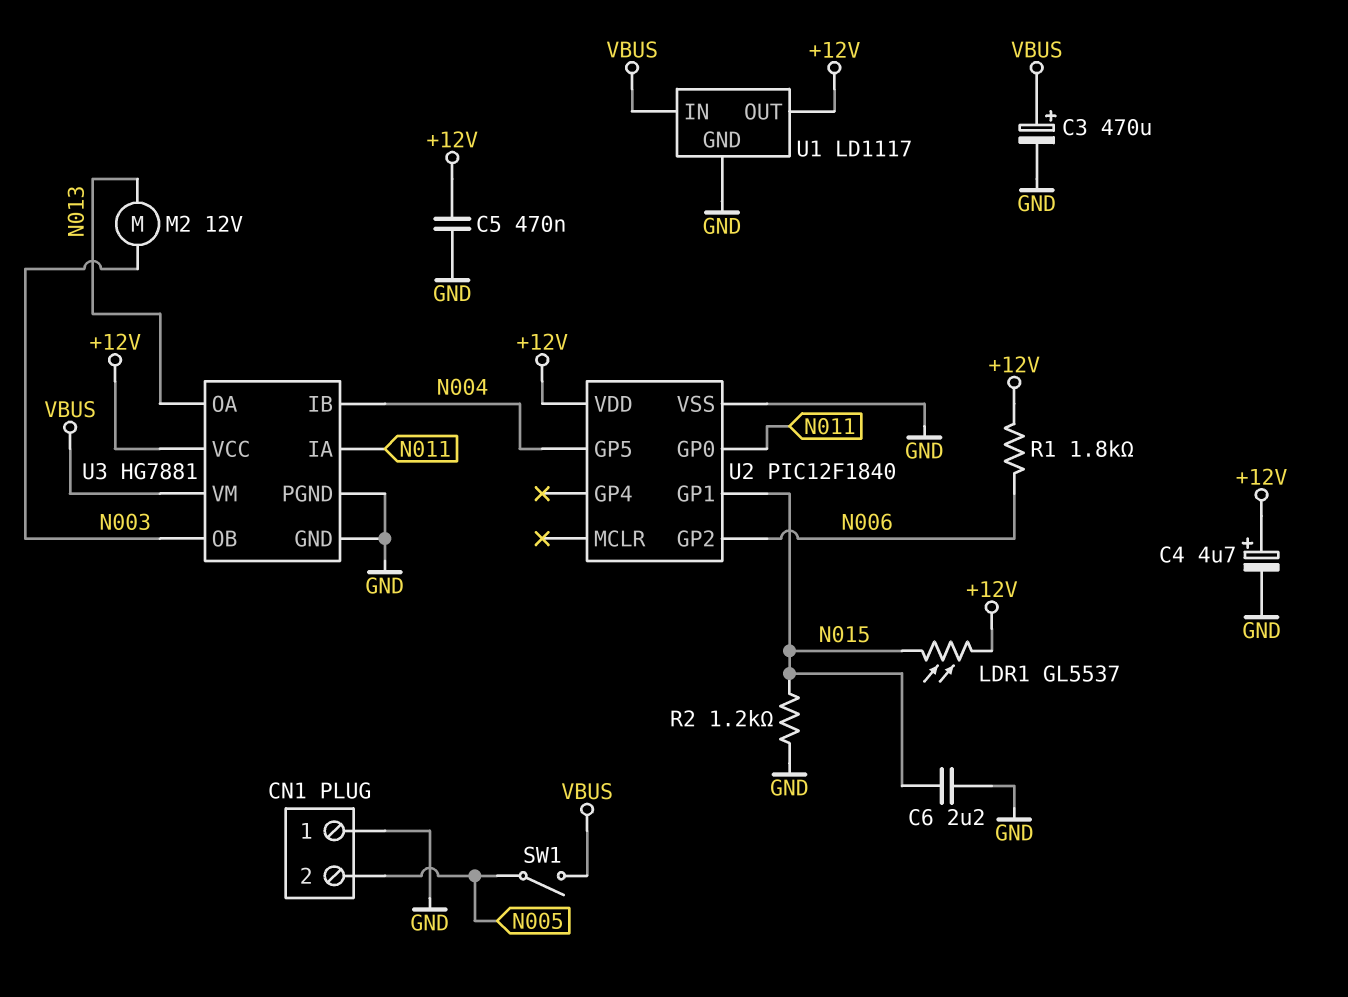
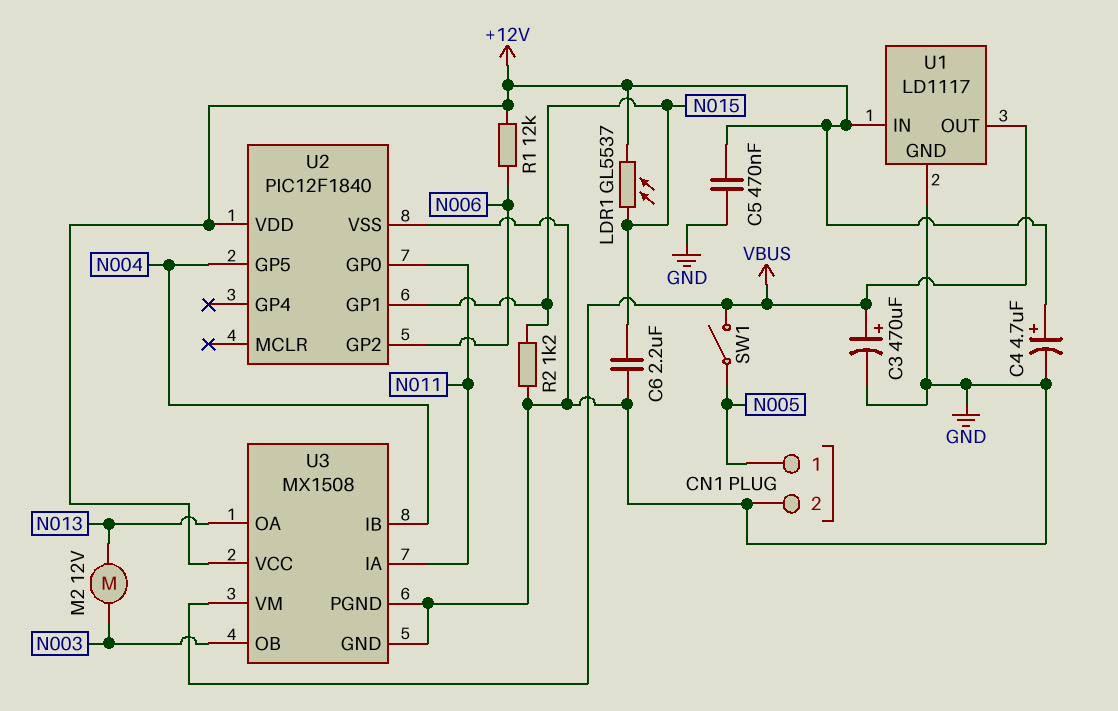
CN1 pin 1: GND -> N005
CN1 pin 2: N005 -> GND
R1: 1.8k (+12V, N006) -> 12k (+12V, N006)
U1 pin IN: VBUS -> +12V
U1 pin OUT: +12V -> VBUS
U3: HG7881 -> MX1508

